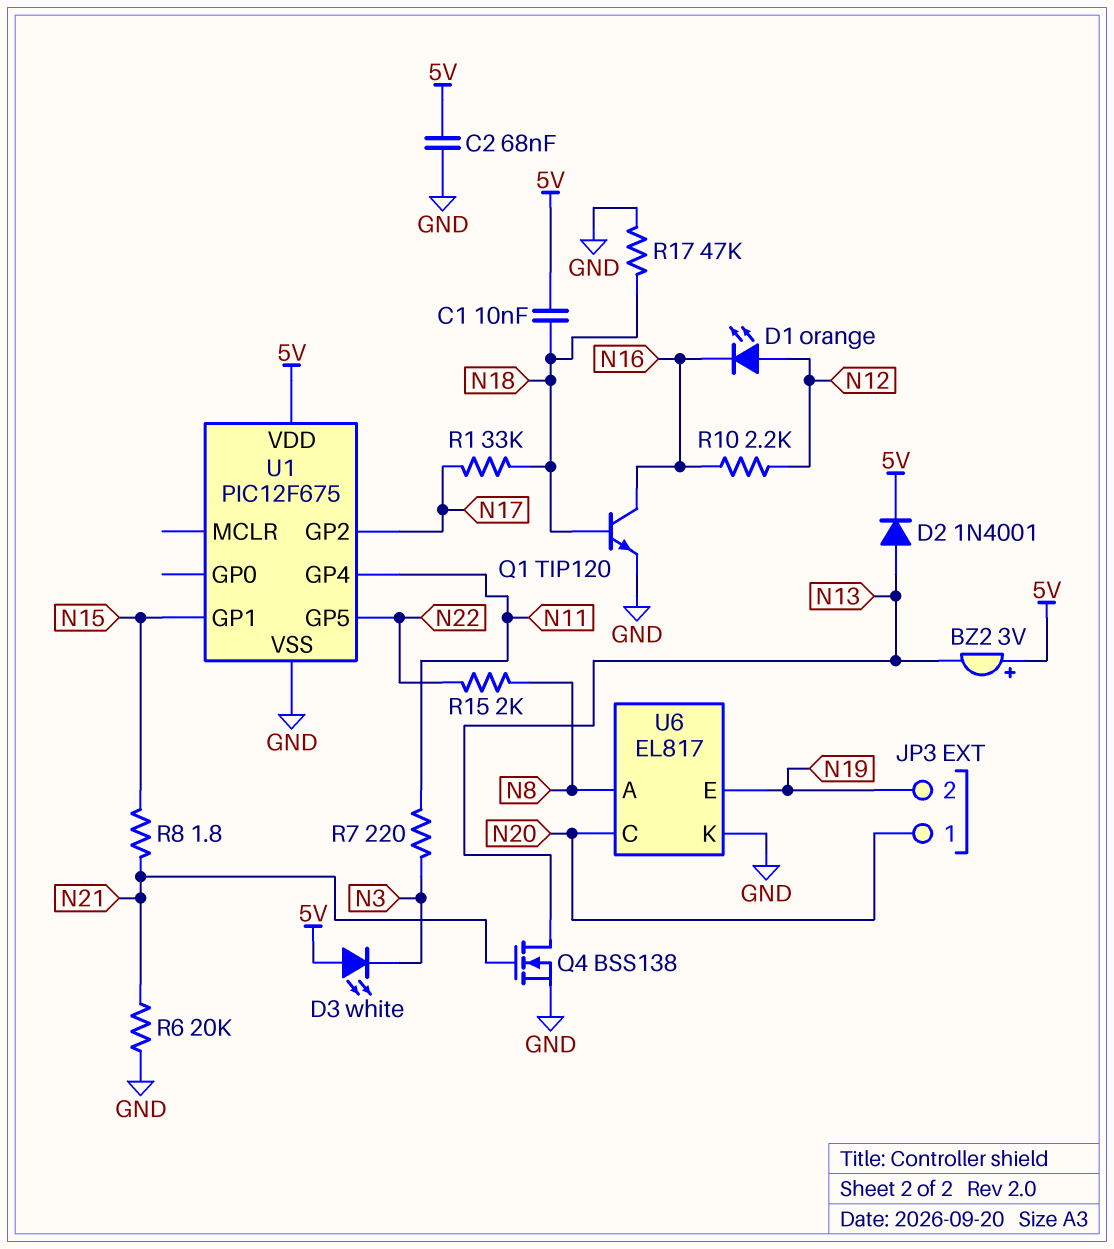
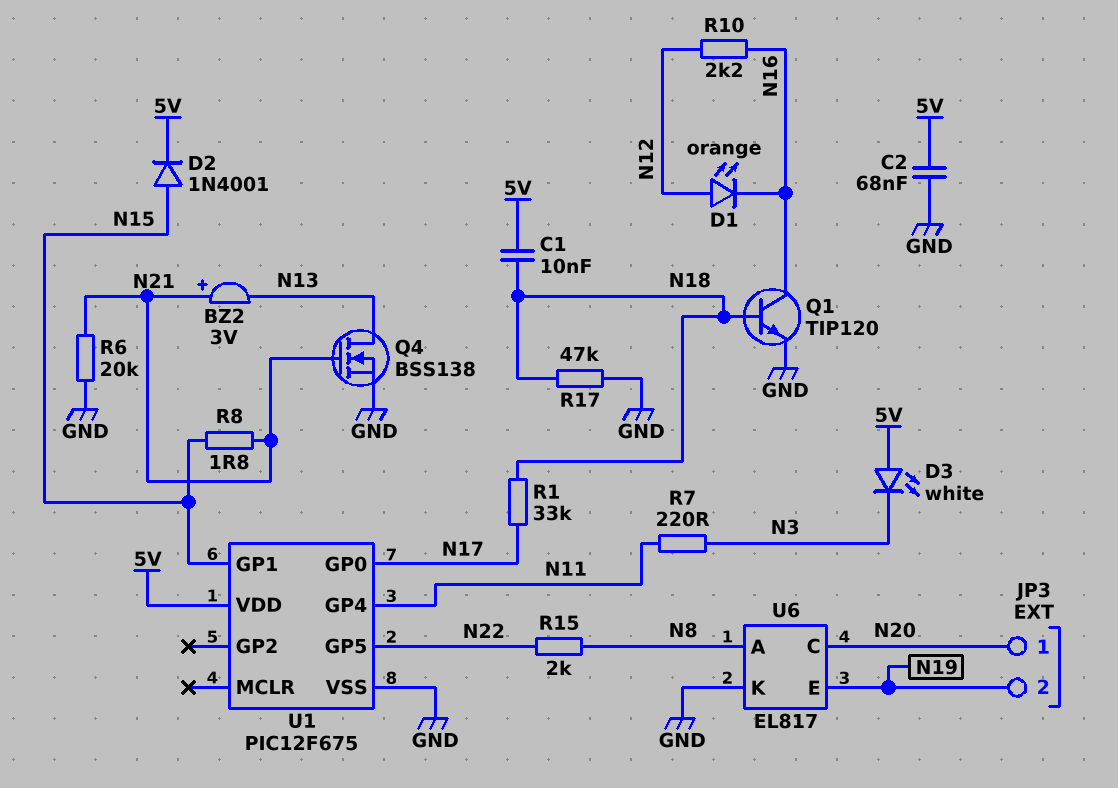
BZ2: buzzer 3V (plus 5V, minus N13) -> buzzer 3V (plus N21, minus N13)
D2: diode 1N4001 (A N13, K 5V) -> diode 1N4001 (A N15, K 5V)
U1 pin GP0: none -> N17
U1 pin GP2: N17 -> none

